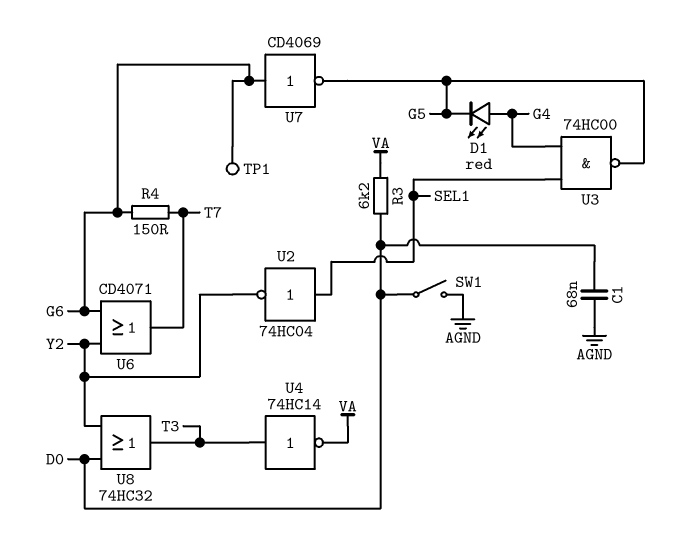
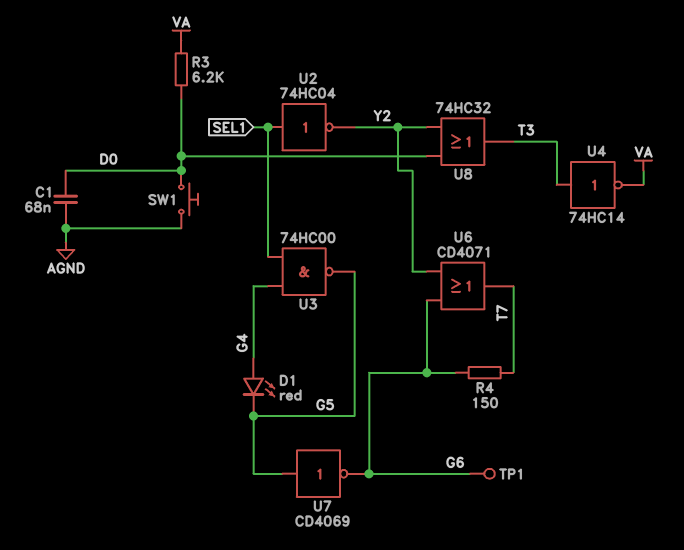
SW1: switch (AGND, D0) -> button (AGND, D0)
U7: NOT CD4069 (in G6, out G5) -> NOT CD4069 (in G5, out G6)

